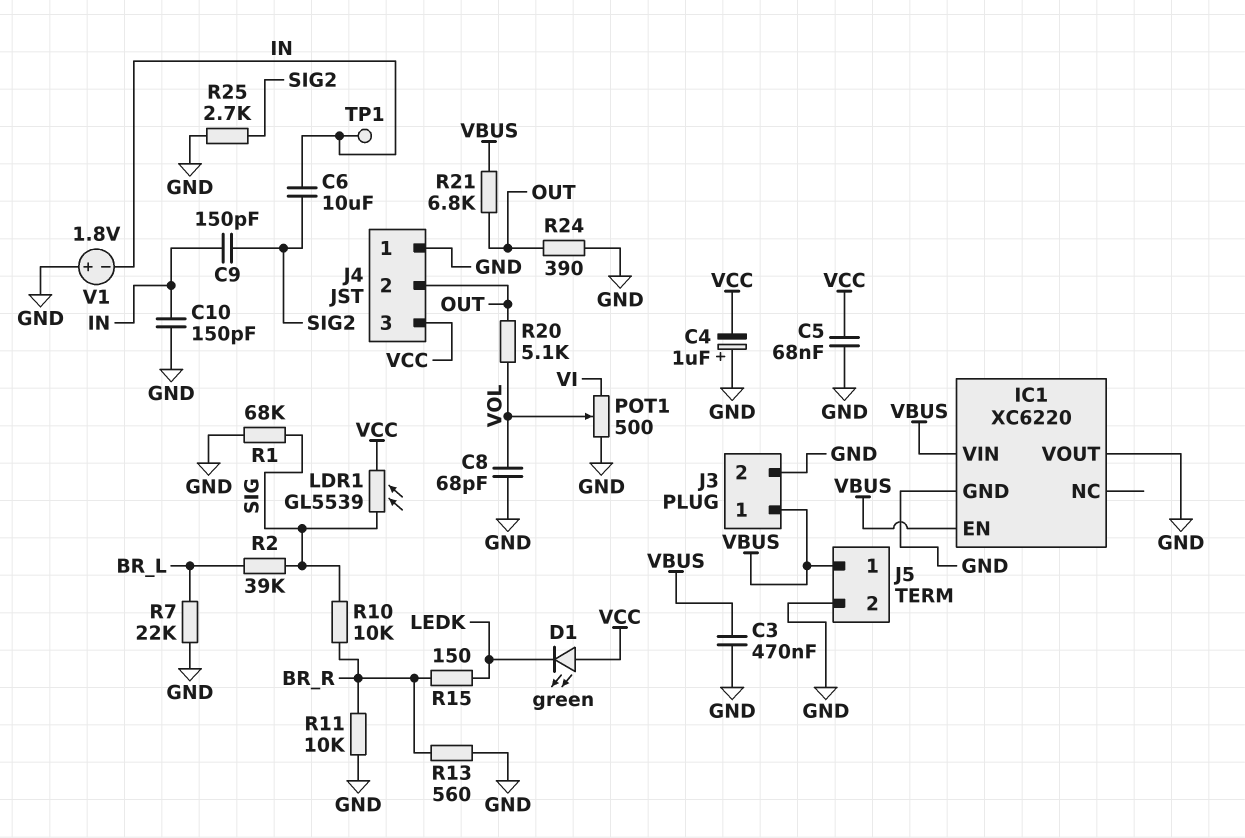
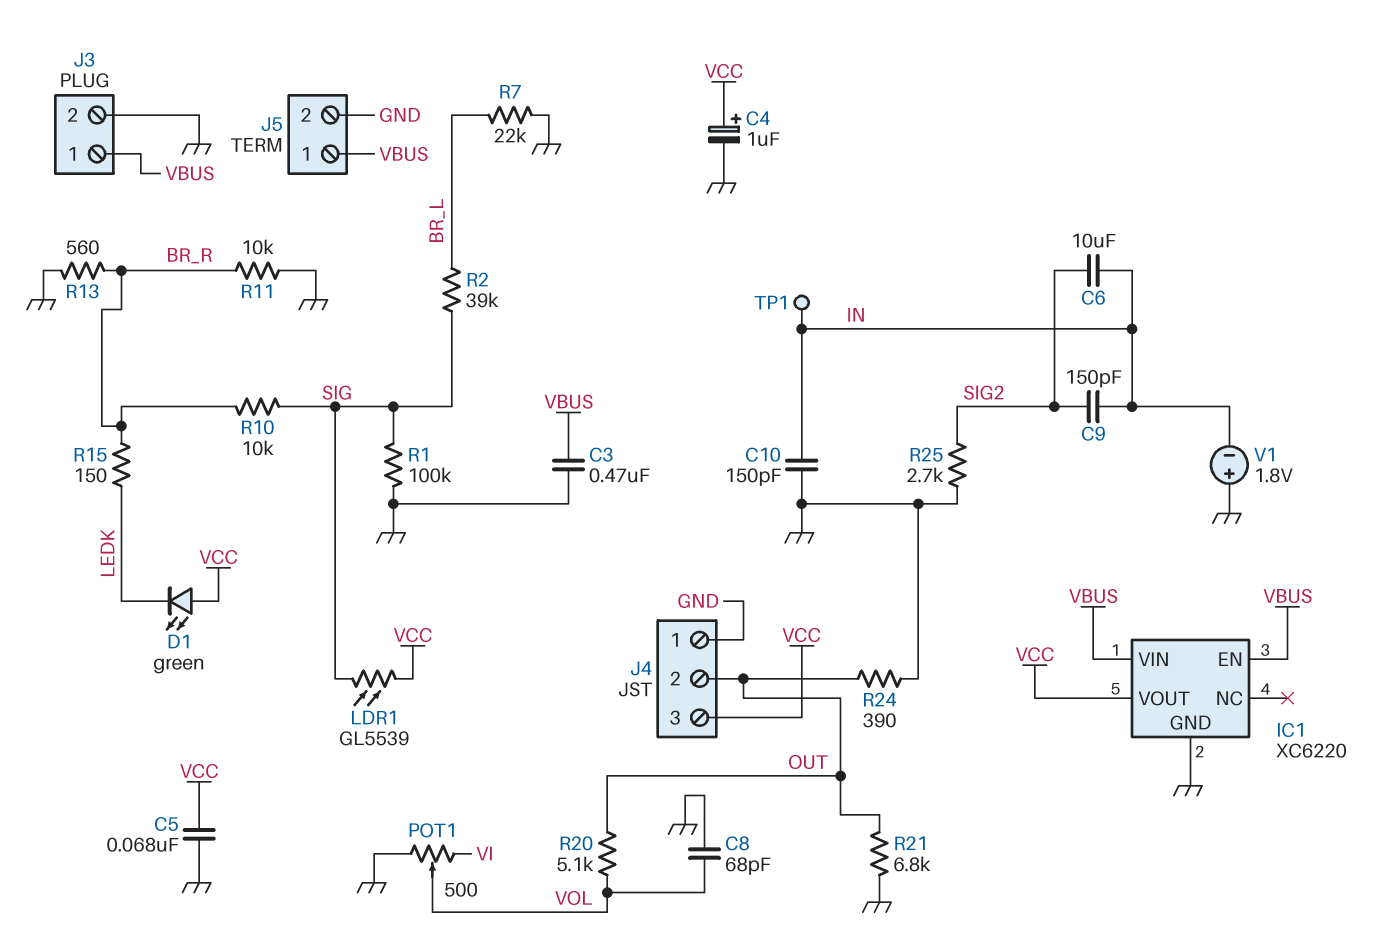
C4: 1uF (plus GND, minus VCC) -> 1uF (plus VCC, minus GND)
IC1 pin VOUT: GND -> VCC
R1: 68k (GND, SIG) -> 100k (GND, SIG)
R21: 6.8k (OUT, VBUS) -> 6.8k (GND, OUT)

